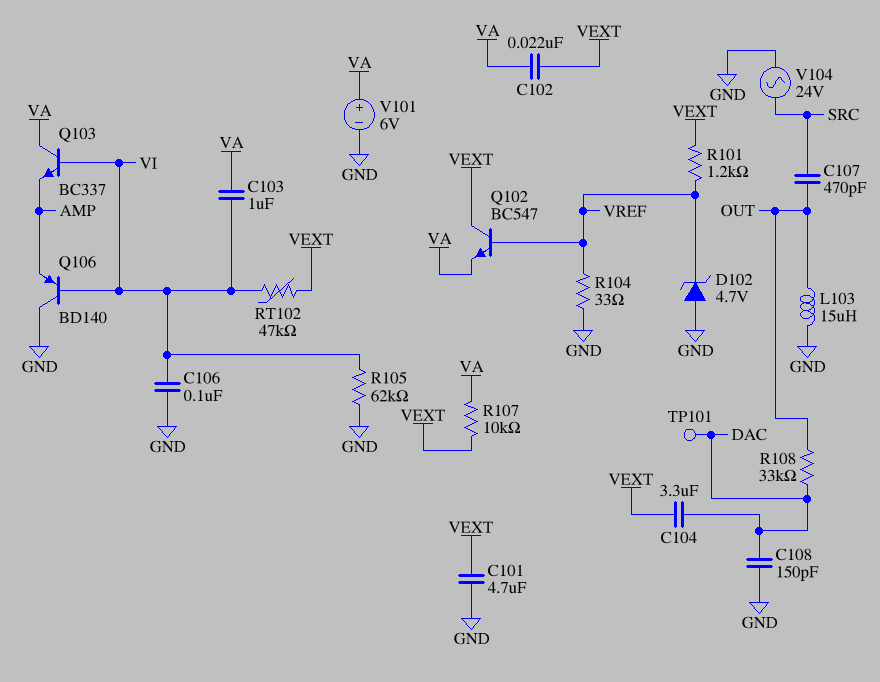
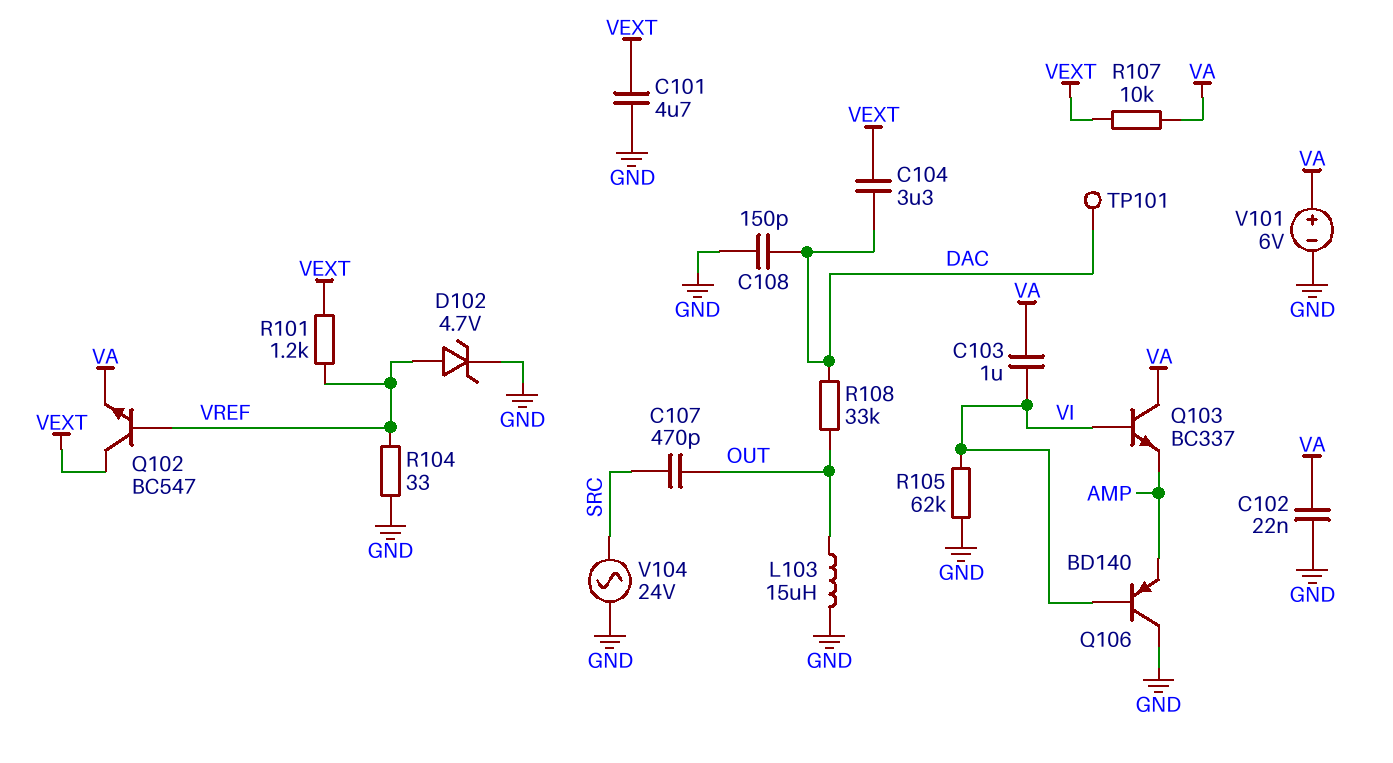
C102: 22nF (VA, VEXT) -> 22nF (GND, VA)
C106: 100nF (GND, VI) -> none
D102: zener 4.7V (A GND, K VREF) -> zener 4.7V (A VREF, K GND)
RT102: 47k (VEXT, VI) -> none

